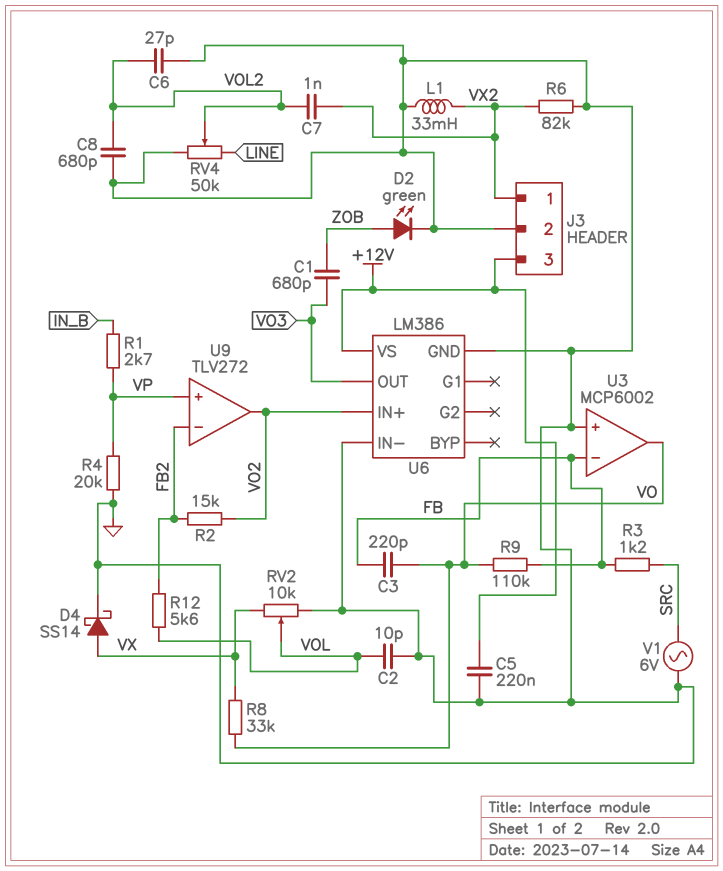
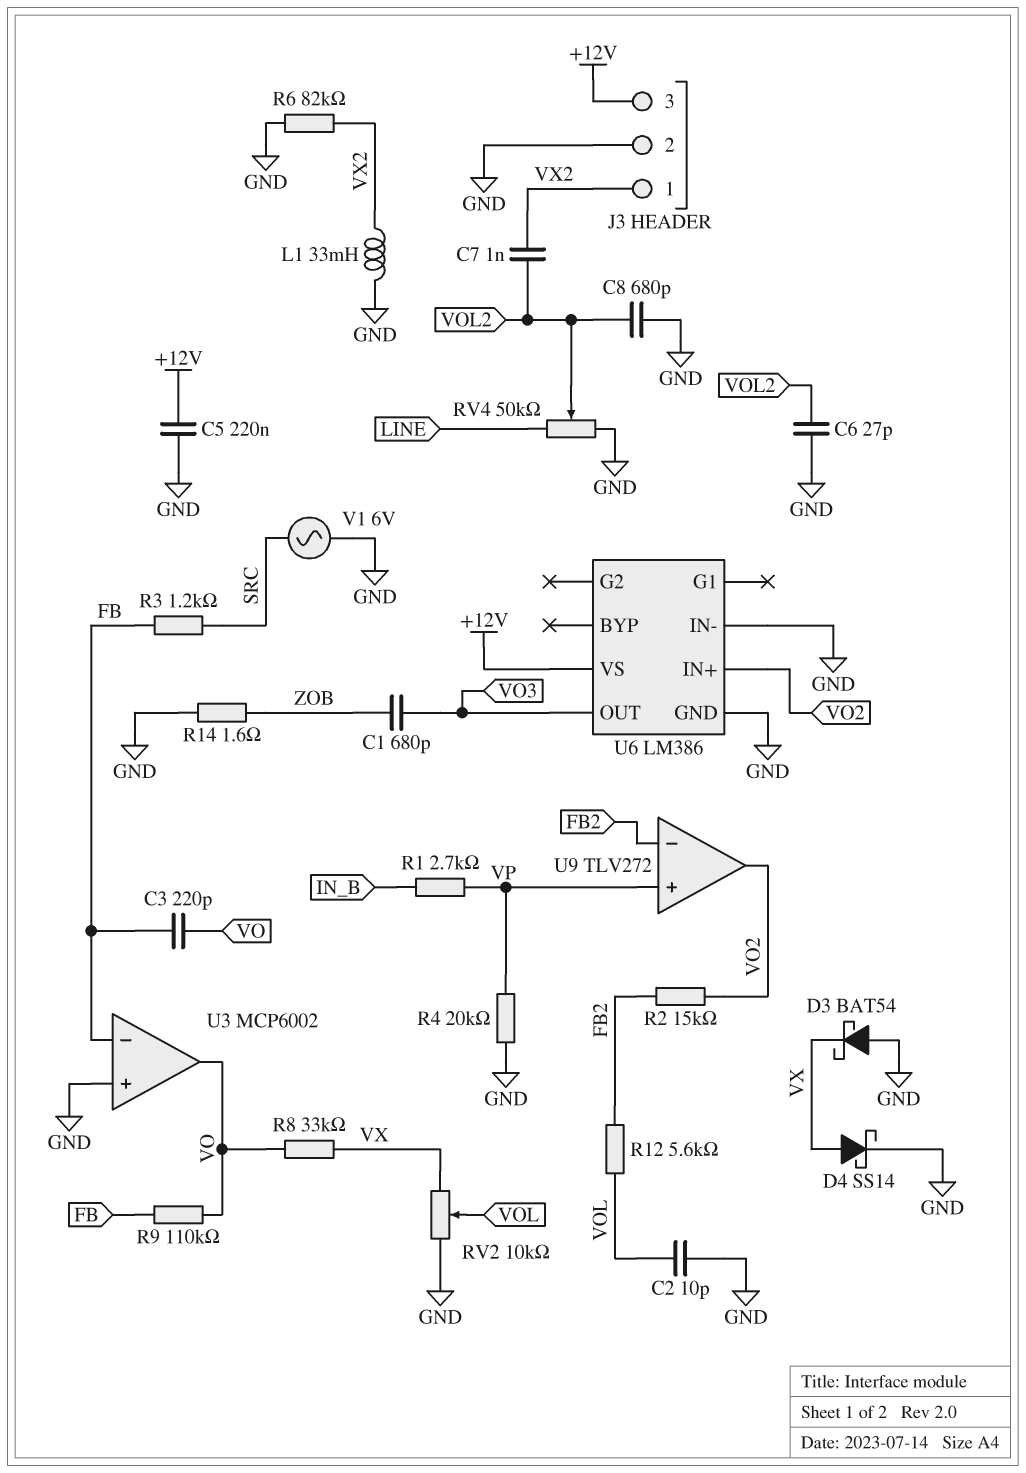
D2: LED green (A ZOB, K GND) -> none
D3: none -> schottky BAT54 (A GND, K VX)
R14: none -> 1.6 (GND, ZOB)

